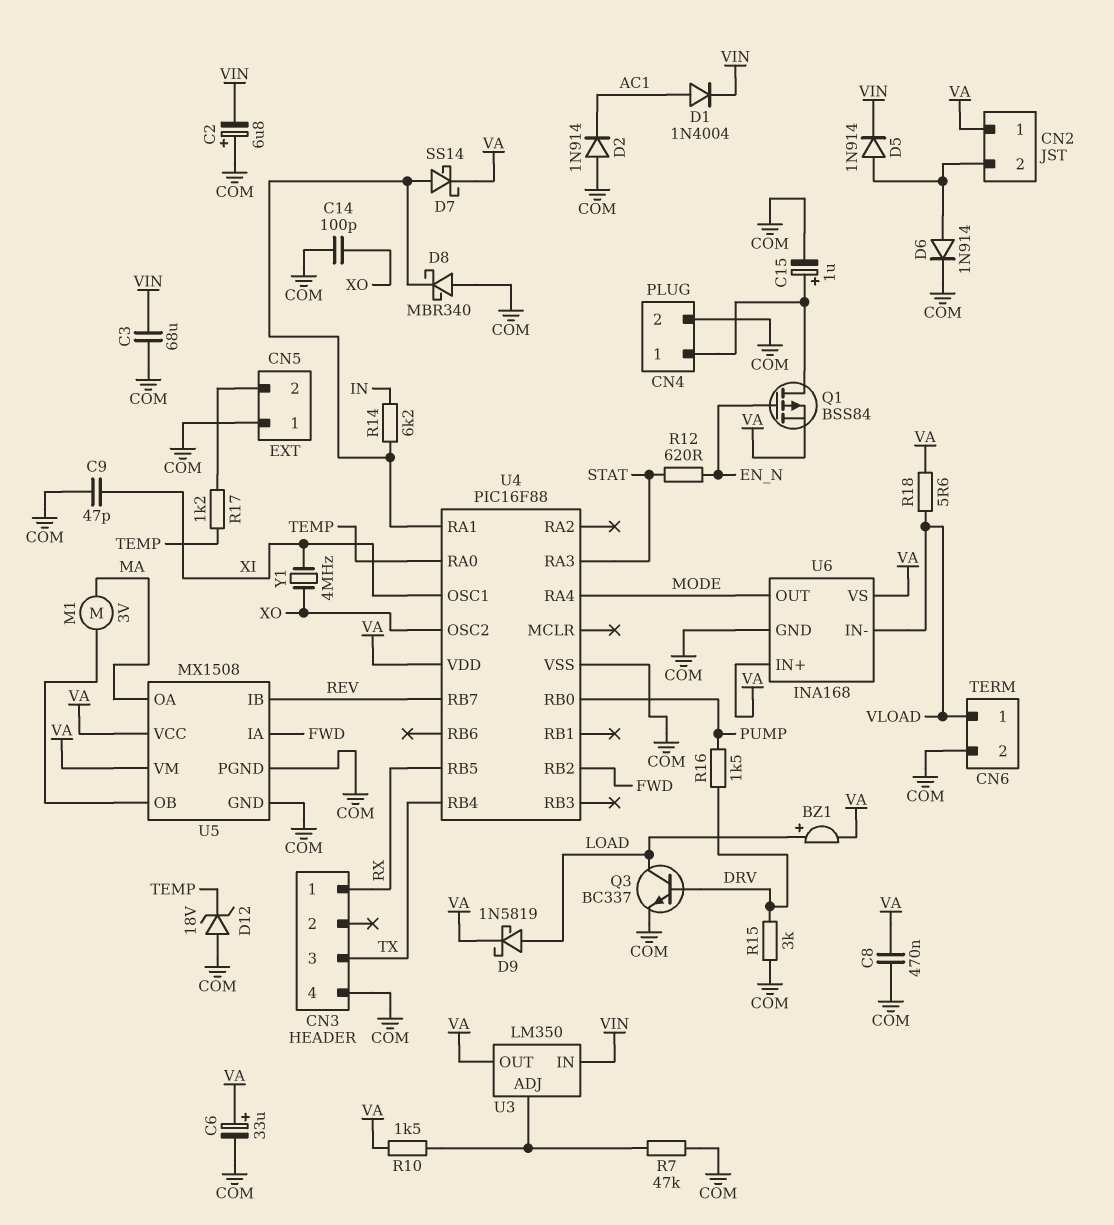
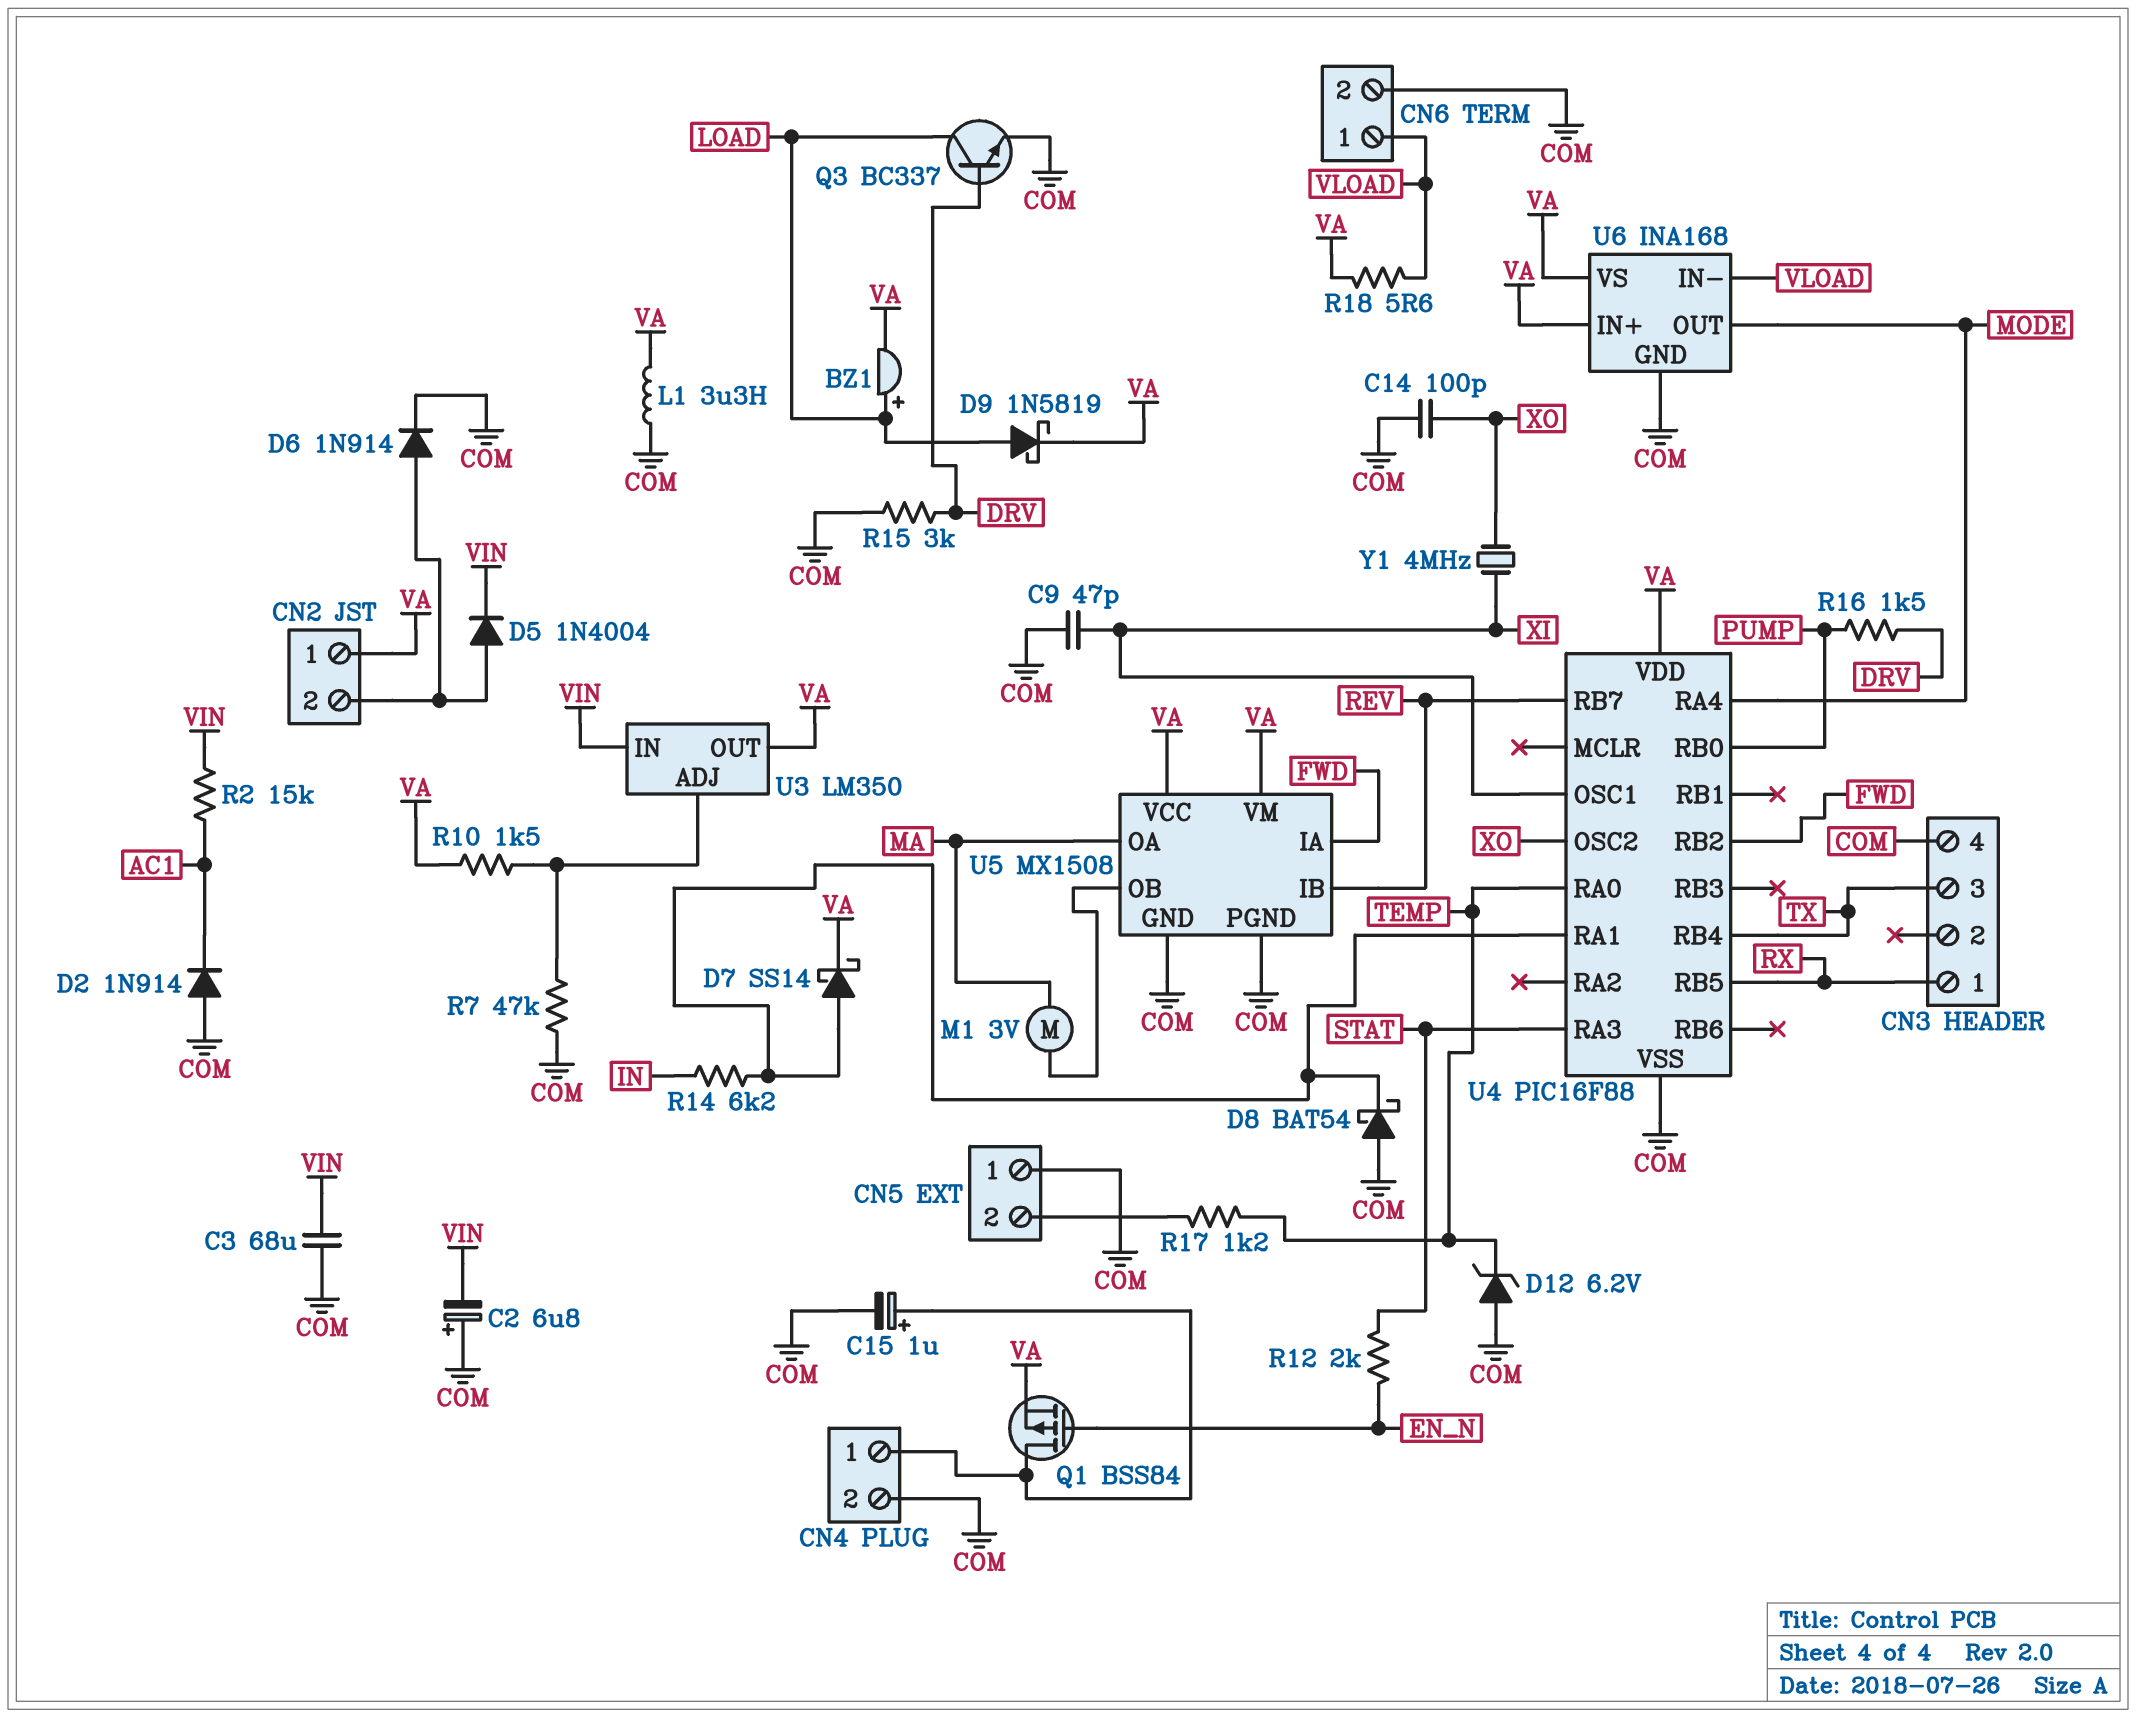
C6: 33uF (plus VA, minus COM) -> none
C8: 470nF (COM, VA) -> none
D1: diode 1N4004 (A AC1, K VIN) -> none
D5: diode 1N914 (A CN2/2, K VIN) -> diode 1N4004 (A CN2/2, K VIN)
D8: schottky MBR340 (A COM, K U4/RA1) -> schottky BAT54 (A COM, K U4/RA1)
D12: zener 18V (A COM, K TEMP) -> zener 6.2V (A COM, K TEMP)
L1: none -> 3.3uH (COM, VA)
R2: none -> 15k (AC1, VIN)
R12: 620 (EN_N, STAT) -> 2k (EN_N, STAT)

